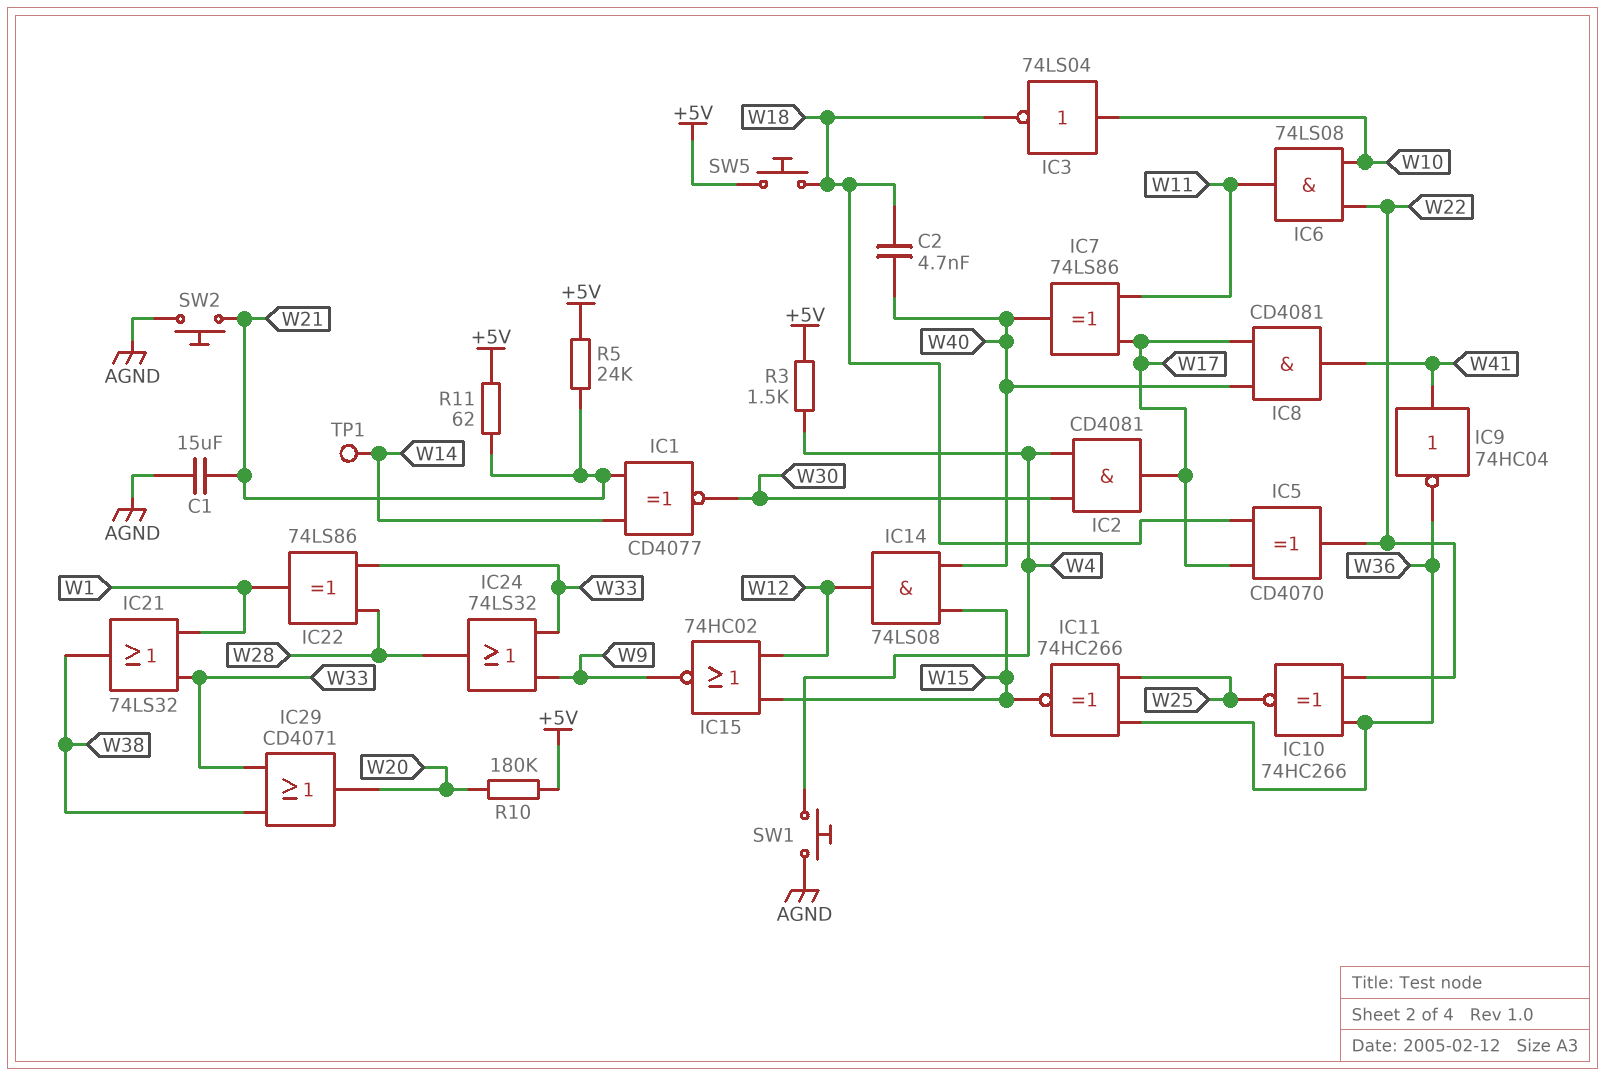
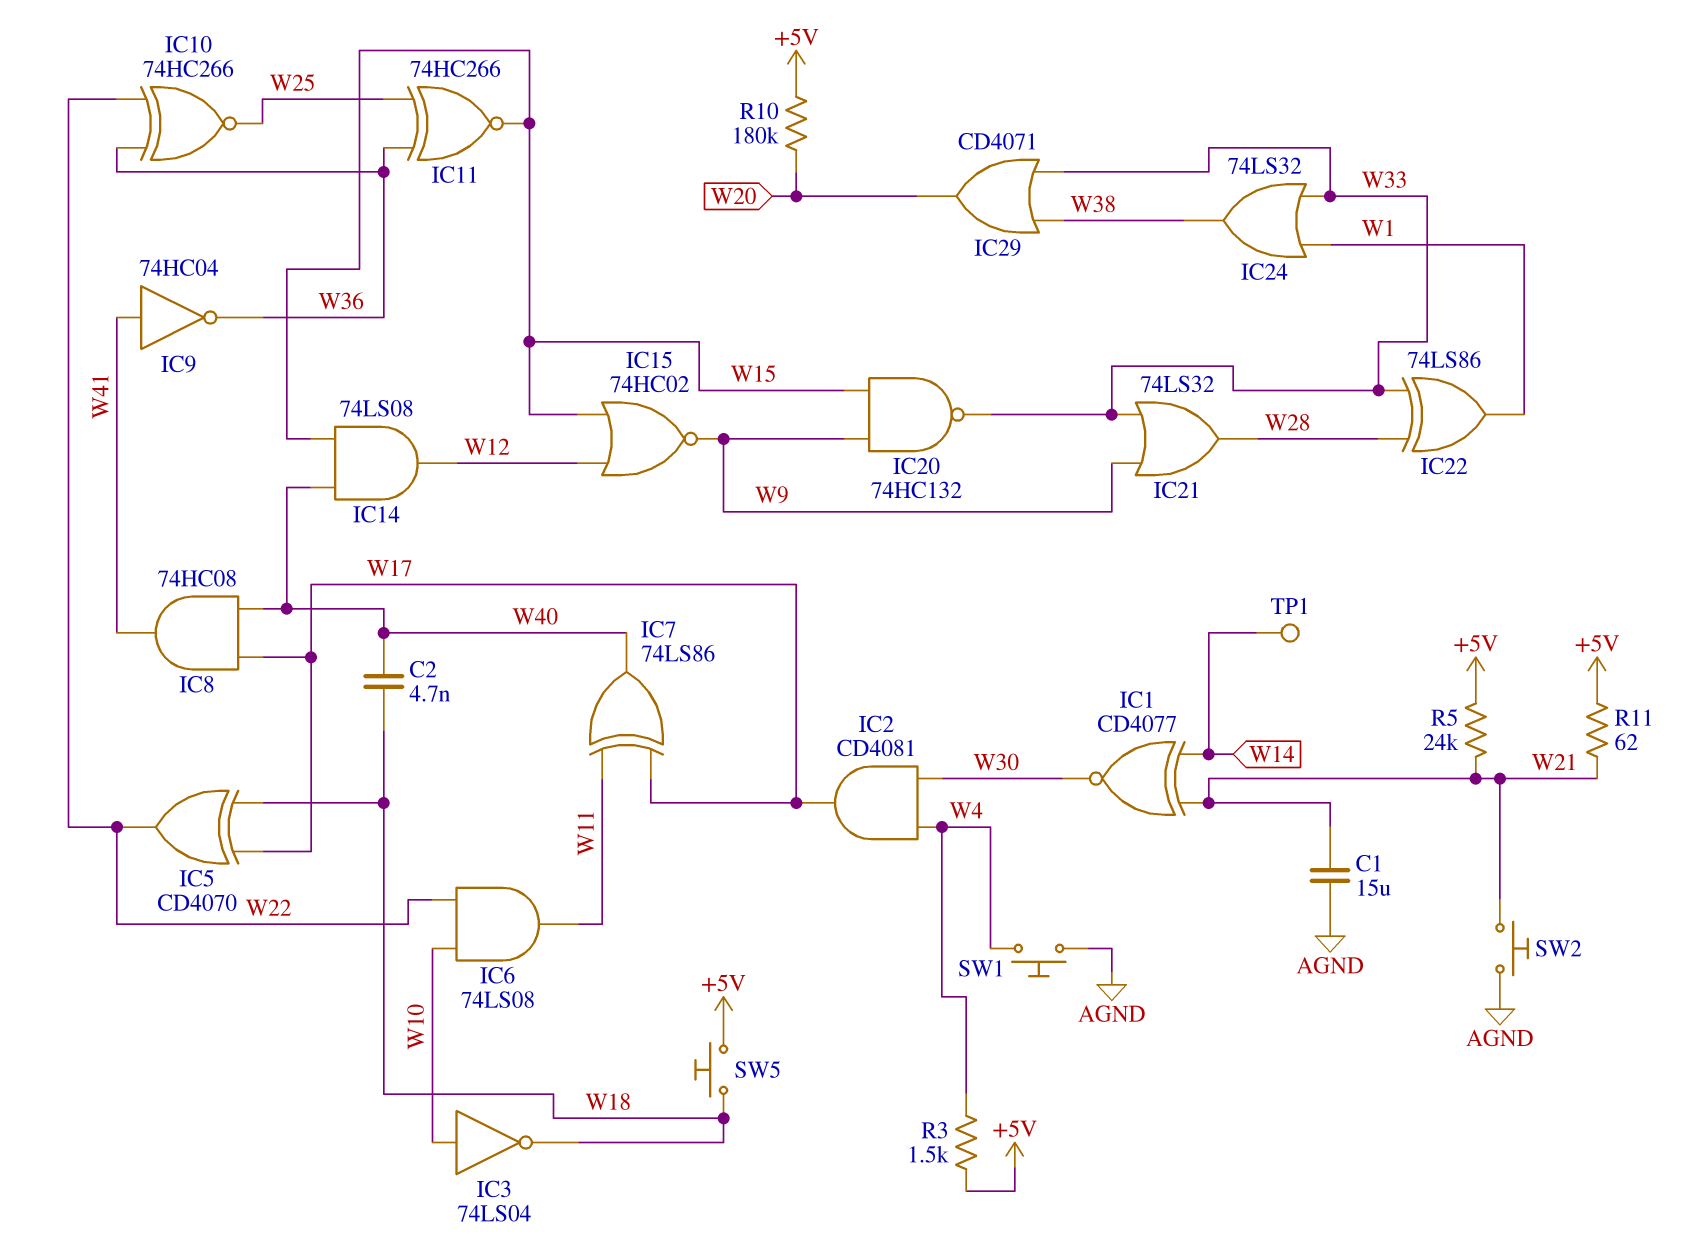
IC8: AND CD4081 (in W17, in W40, out W41) -> AND 74HC08 (in W17, in W40, out W41)
IC20: none -> NAND 74HC132 (in W9, in W15, out W33)
IC21: OR 74LS32 (in W1, in W33, out W38) -> OR 74LS32 (in W9, in W33, out W28)
IC24: OR 74LS32 (in W9, in W33, out W28) -> OR 74LS32 (in W1, in W33, out W38)

